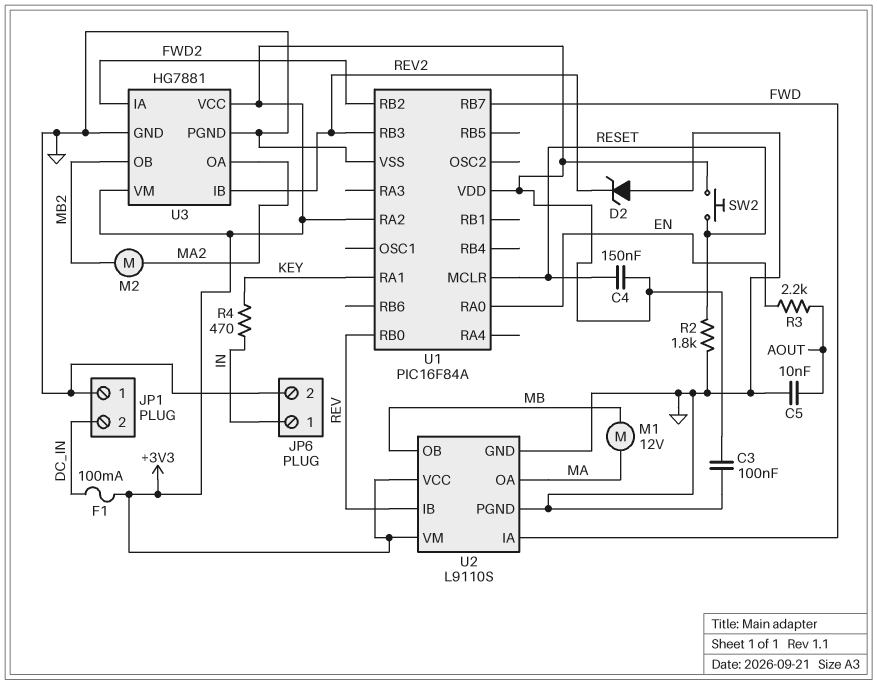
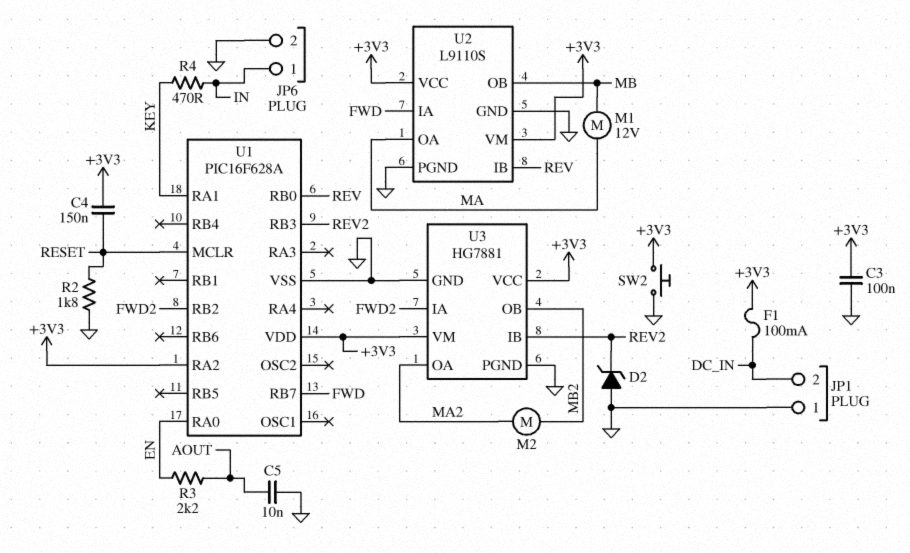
SW2: button (+3V3, RESET) -> button (+3V3, GND)
U1: PIC16F84A -> PIC16F628A

